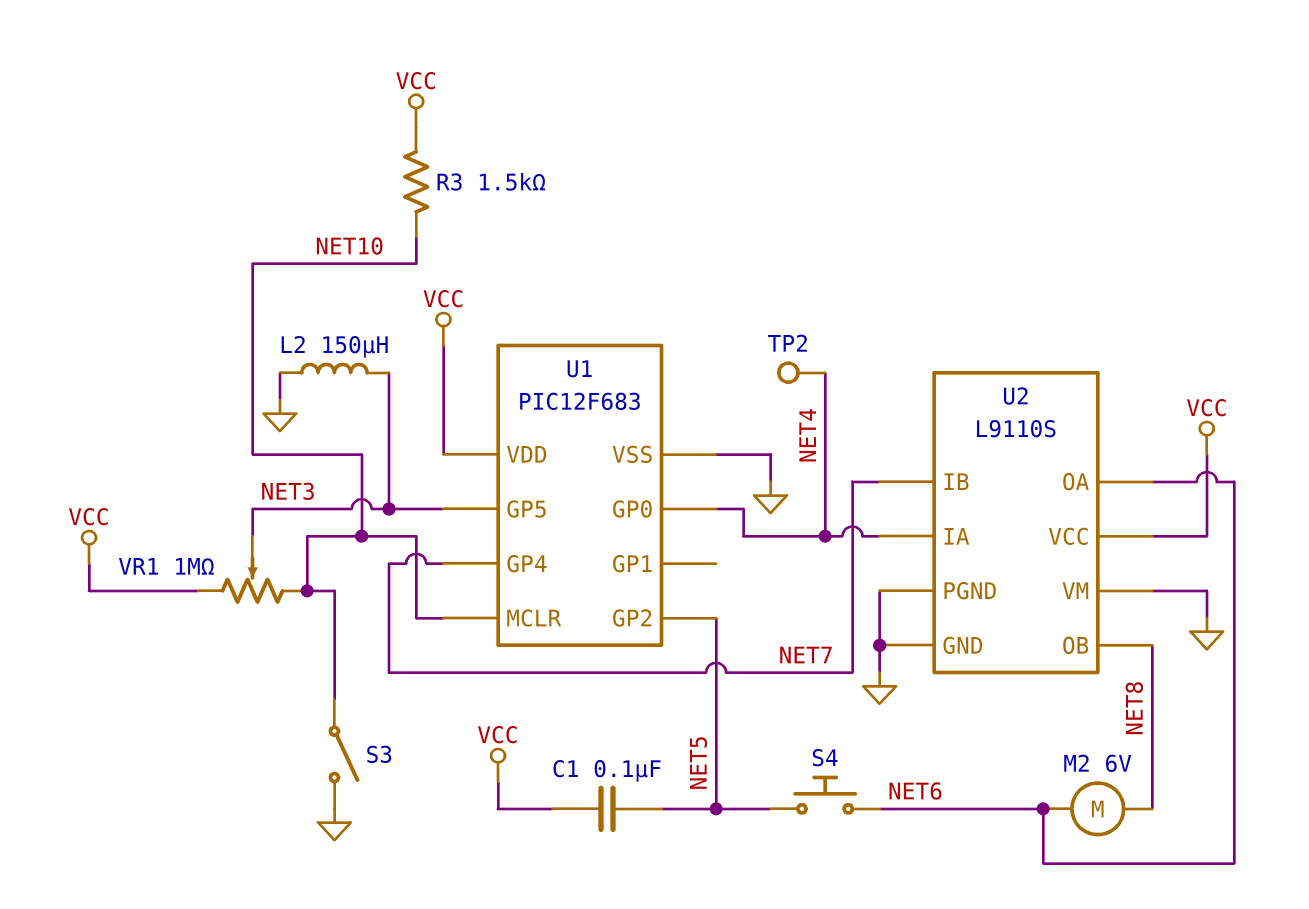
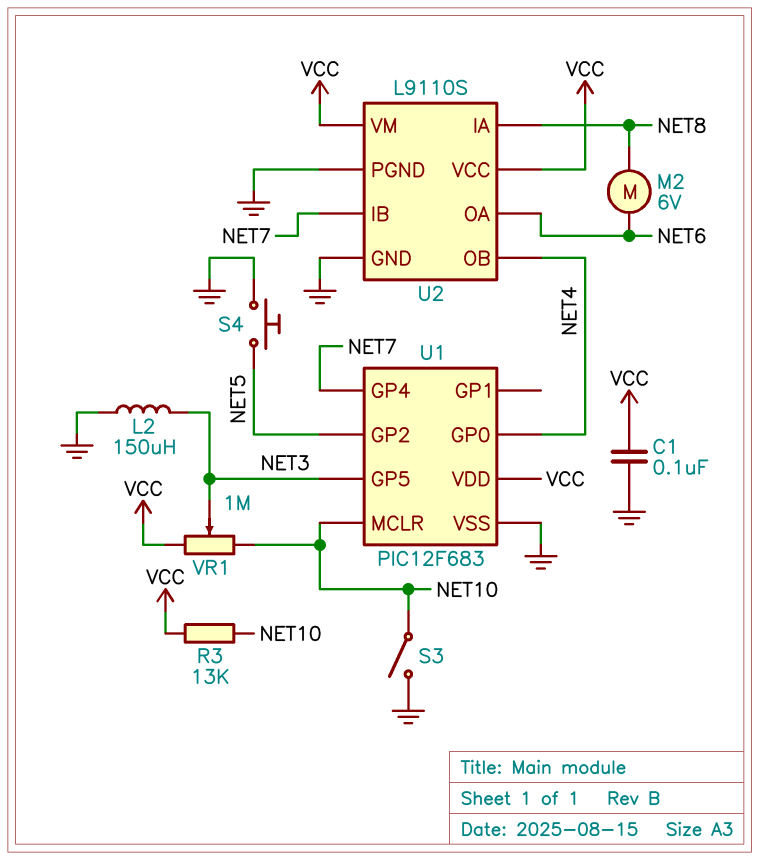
C1: 100nF (NET5, VCC) -> 100nF (GND, VCC)
R3: 1.5k (NET10, VCC) -> 13k (NET10, VCC)
S4: button (NET5, NET6) -> button (GND, NET5)
TP2: test point (NET4) -> none
U2 pin IA: NET4 -> NET8
U2 pin OB: NET8 -> NET4
U2 pin VM: GND -> VCC

